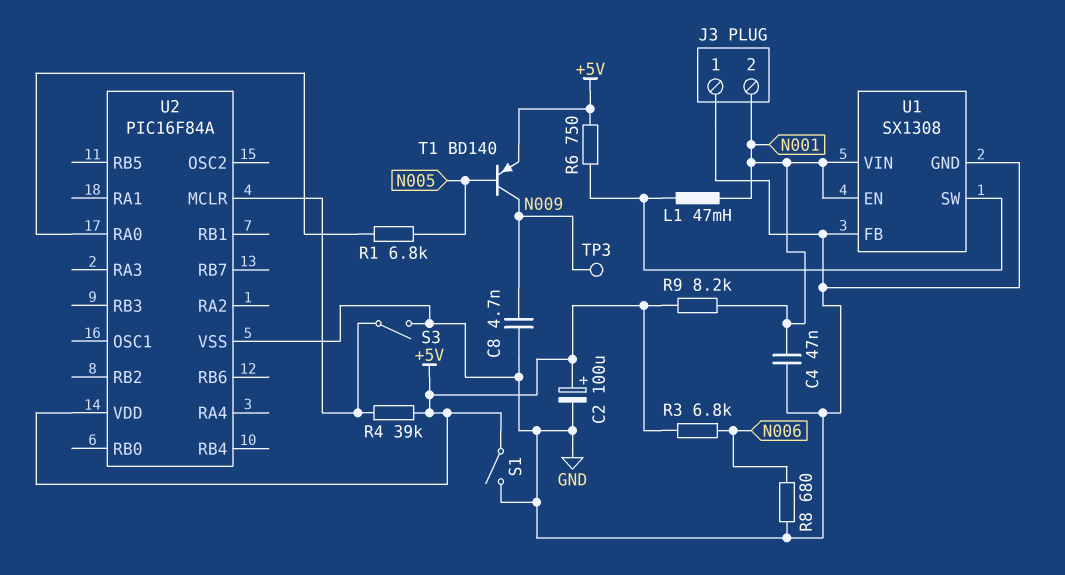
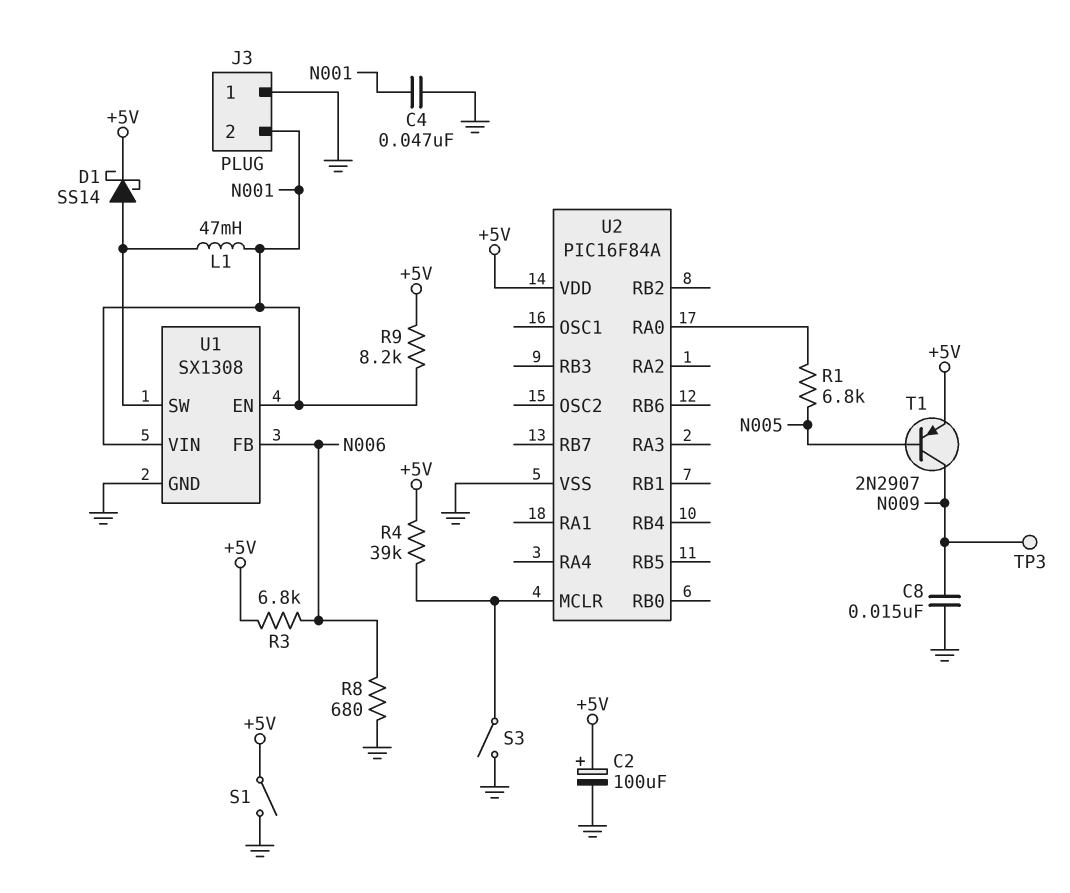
C8: 4.7nF (GND, N009) -> 15nF (GND, N009)
D1: none -> schottky SS14 (A U1/SW, K +5V)
R6: 750 (+5V, U1/SW) -> none
T1: PNP BD140 (B N005, C N009, E +5V) -> PNP 2N2907 (B N005, C N009, E +5V)
U1 pin FB: GND -> N006

